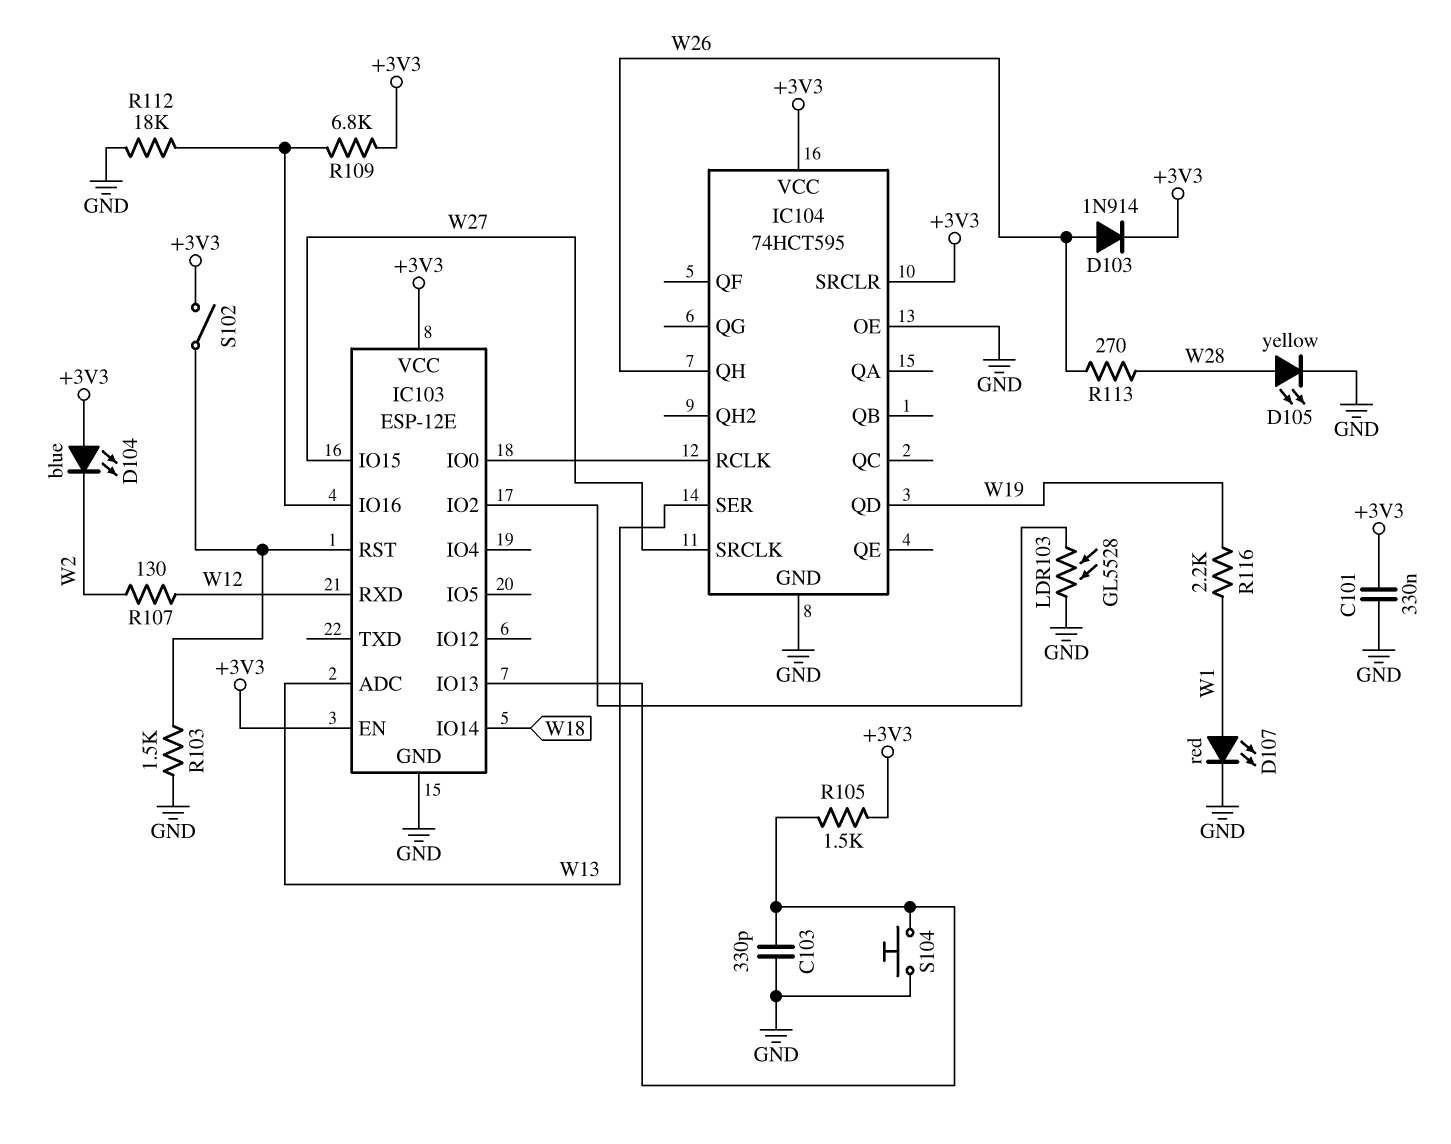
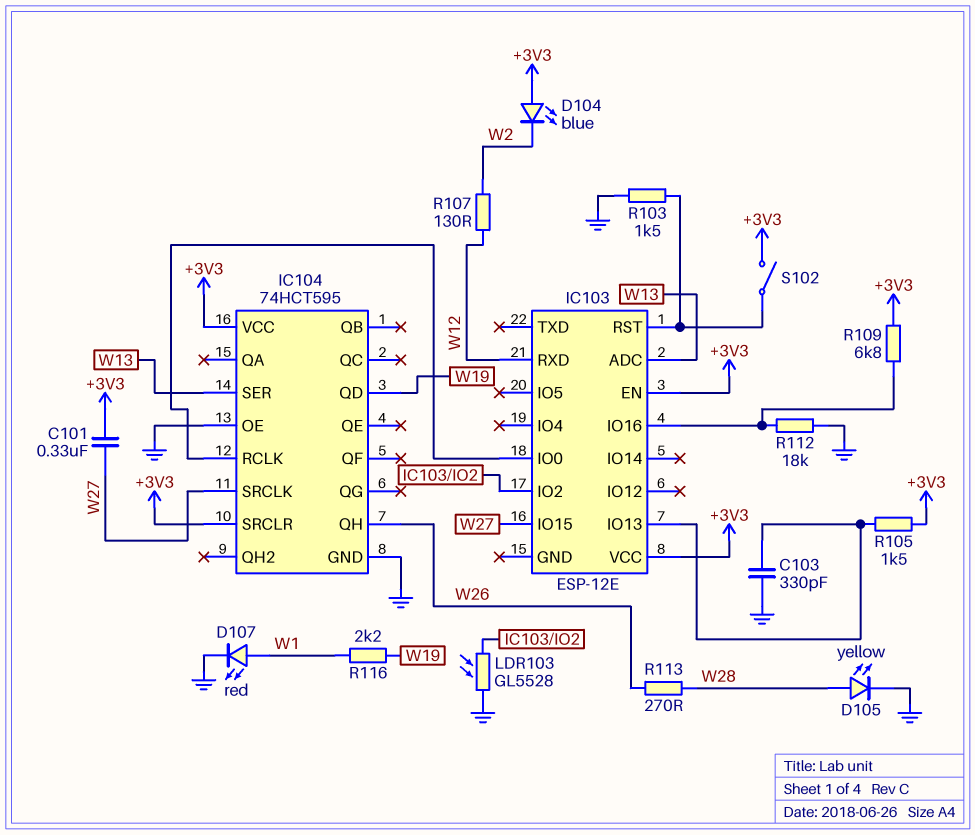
C101: 330nF (+3V3, GND) -> 330nF (+3V3, W27)
D103: diode 1N914 (A W26, K +3V3) -> none
IC103 pin GND: GND -> none
IC103 pin IO14: W18 -> none
S104: button (GND, IC103/IO13) -> none

